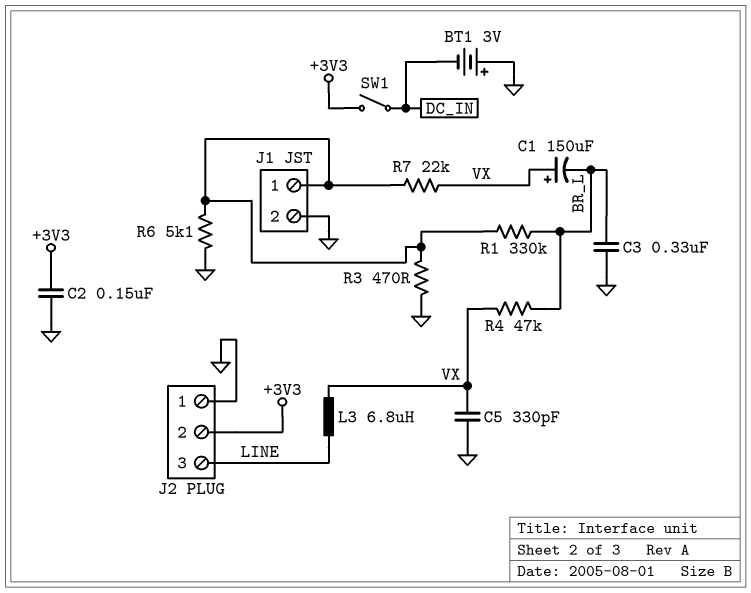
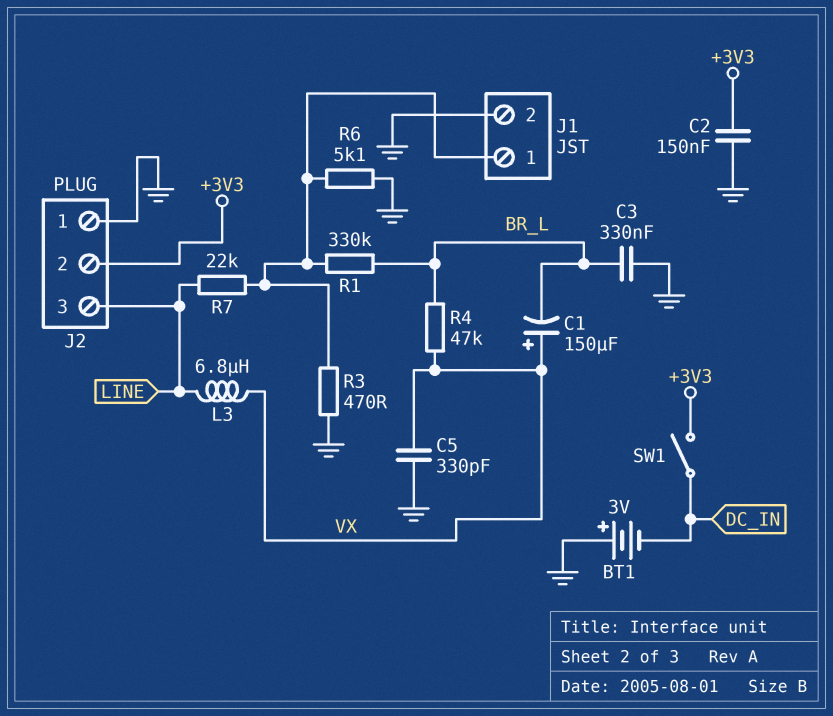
R7: 22k (J1/1, VX) -> 22k (J1/1, LINE)

